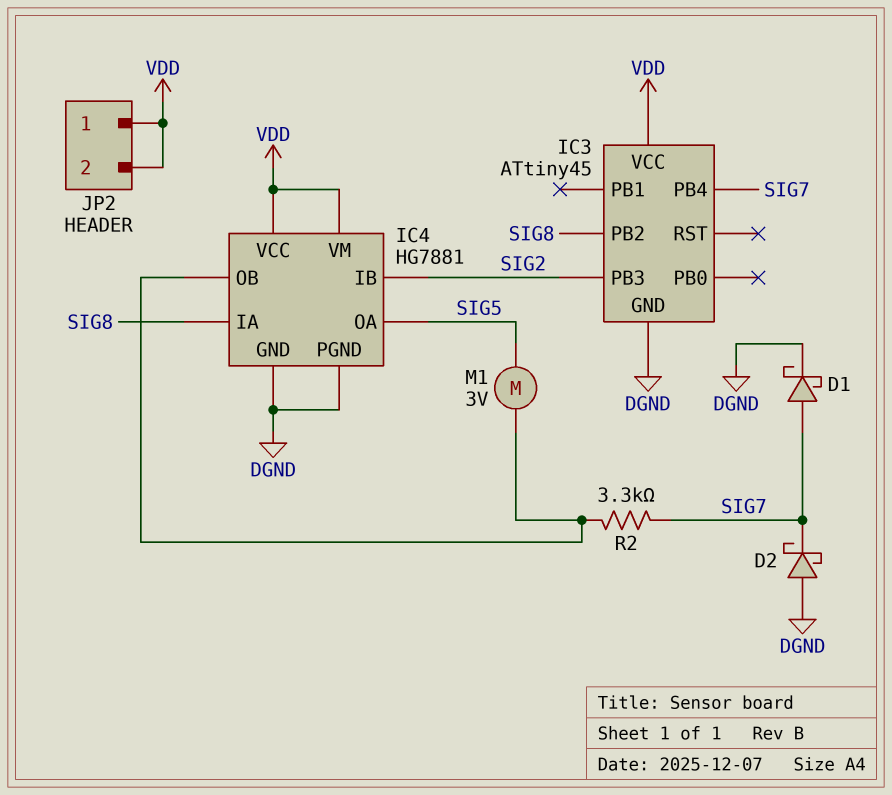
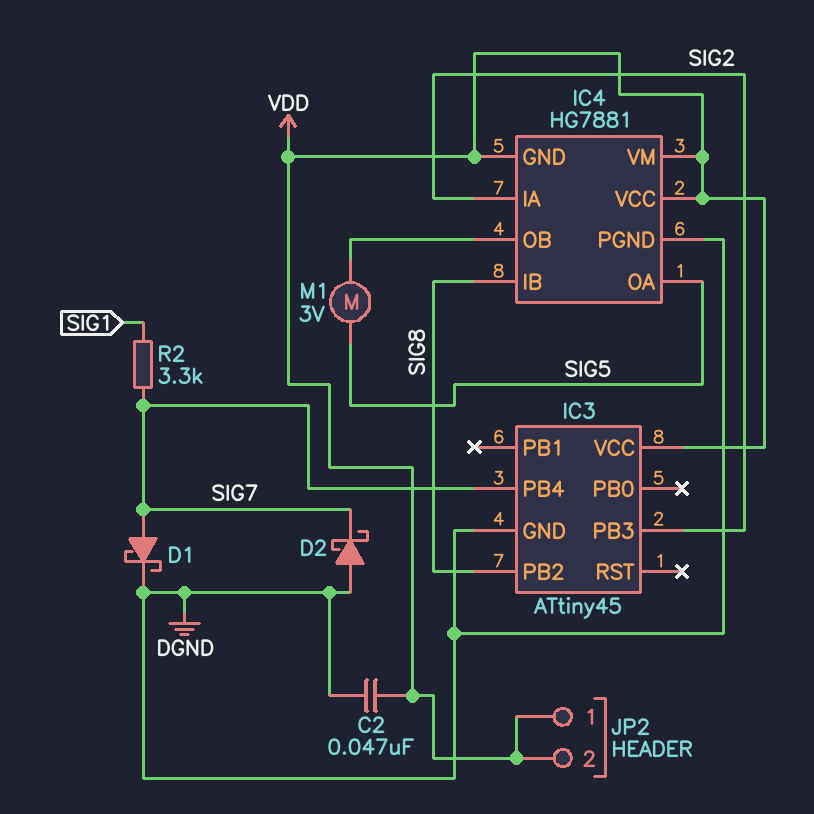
C2: none -> 47nF (DGND, VDD)
IC4 pin GND: DGND -> VDD
IC4 pin IA: SIG8 -> SIG2
IC4 pin IB: SIG2 -> SIG8
R2: 3.3k (IC4/OB, SIG7) -> 3.3k (SIG1, SIG7)

